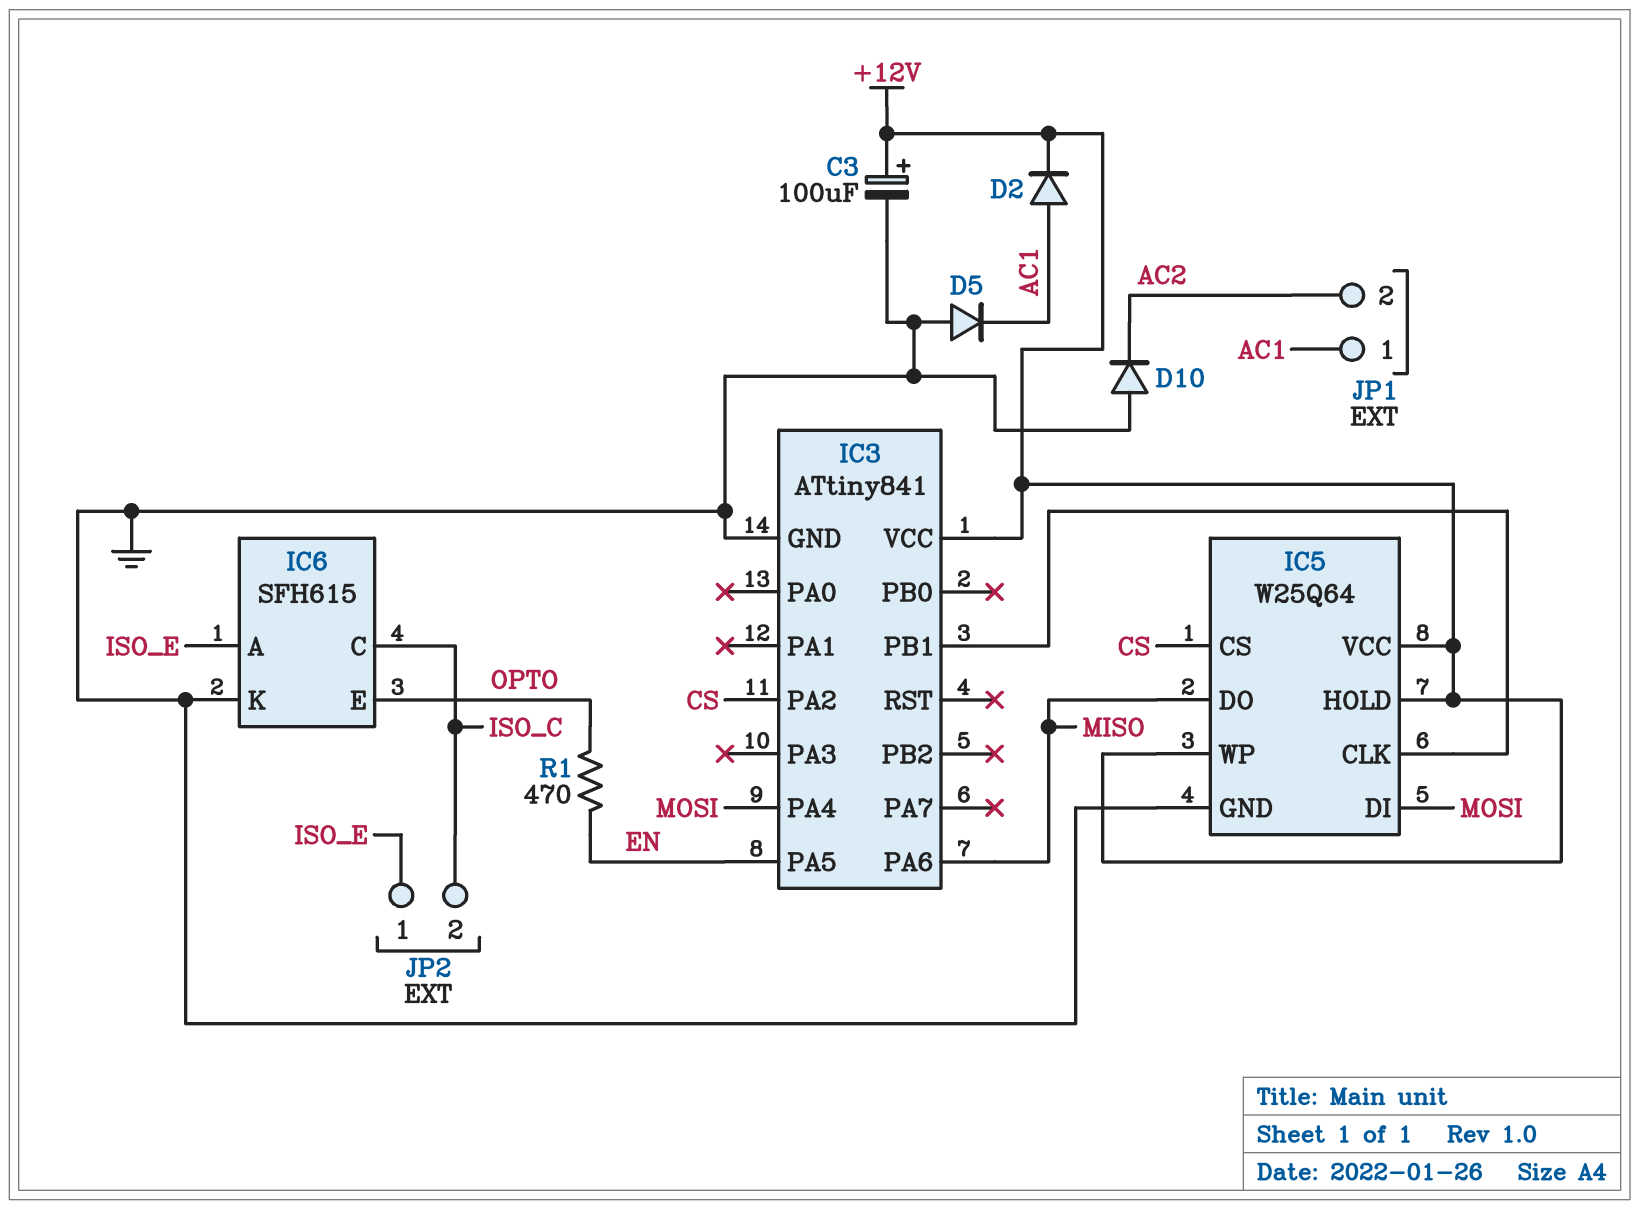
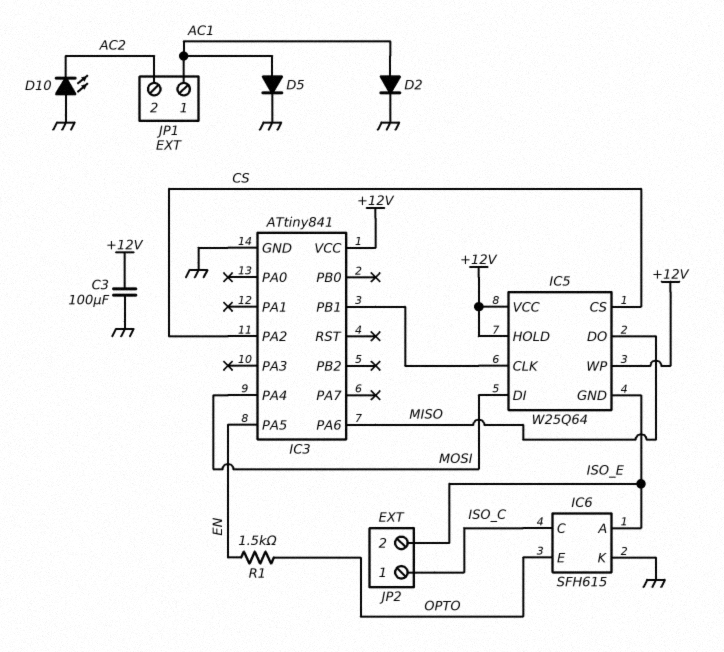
C3: 100uF (plus +12V, minus GND) -> 100uF (+12V, GND)
D2: diode (A AC1, K +12V) -> diode (A AC1, K GND)
D5: diode (A GND, K AC1) -> diode (A AC1, K GND)
D10: diode (A GND, K AC2) -> LED (A GND, K AC2)
IC5 pin GND: GND -> ISO_E
JP2 pin 1: ISO_E -> ISO_C
JP2 pin 2: ISO_C -> ISO_E
R1: 470 (EN, OPTO) -> 1.5k (EN, OPTO)

